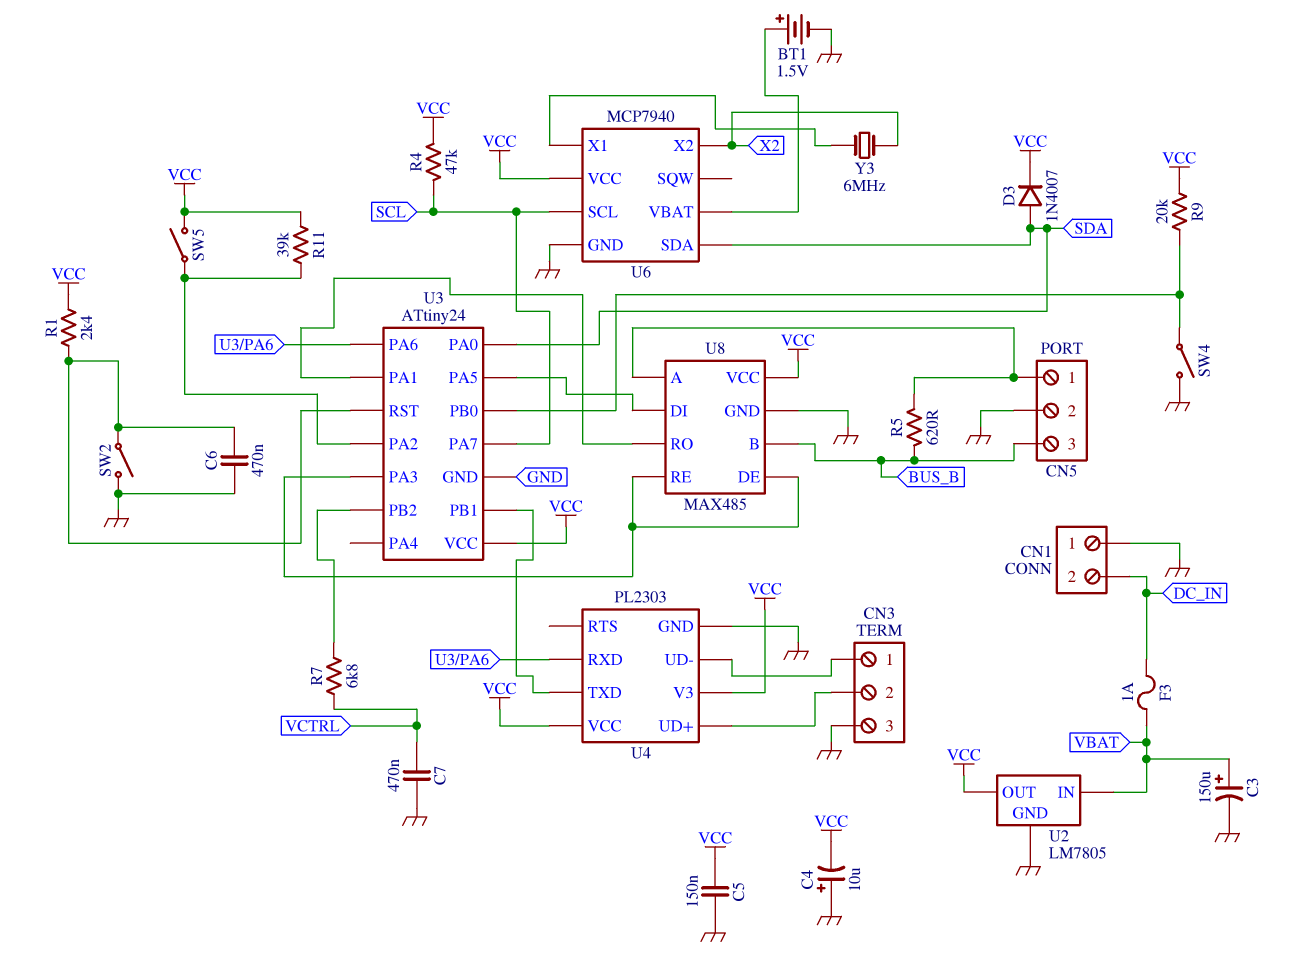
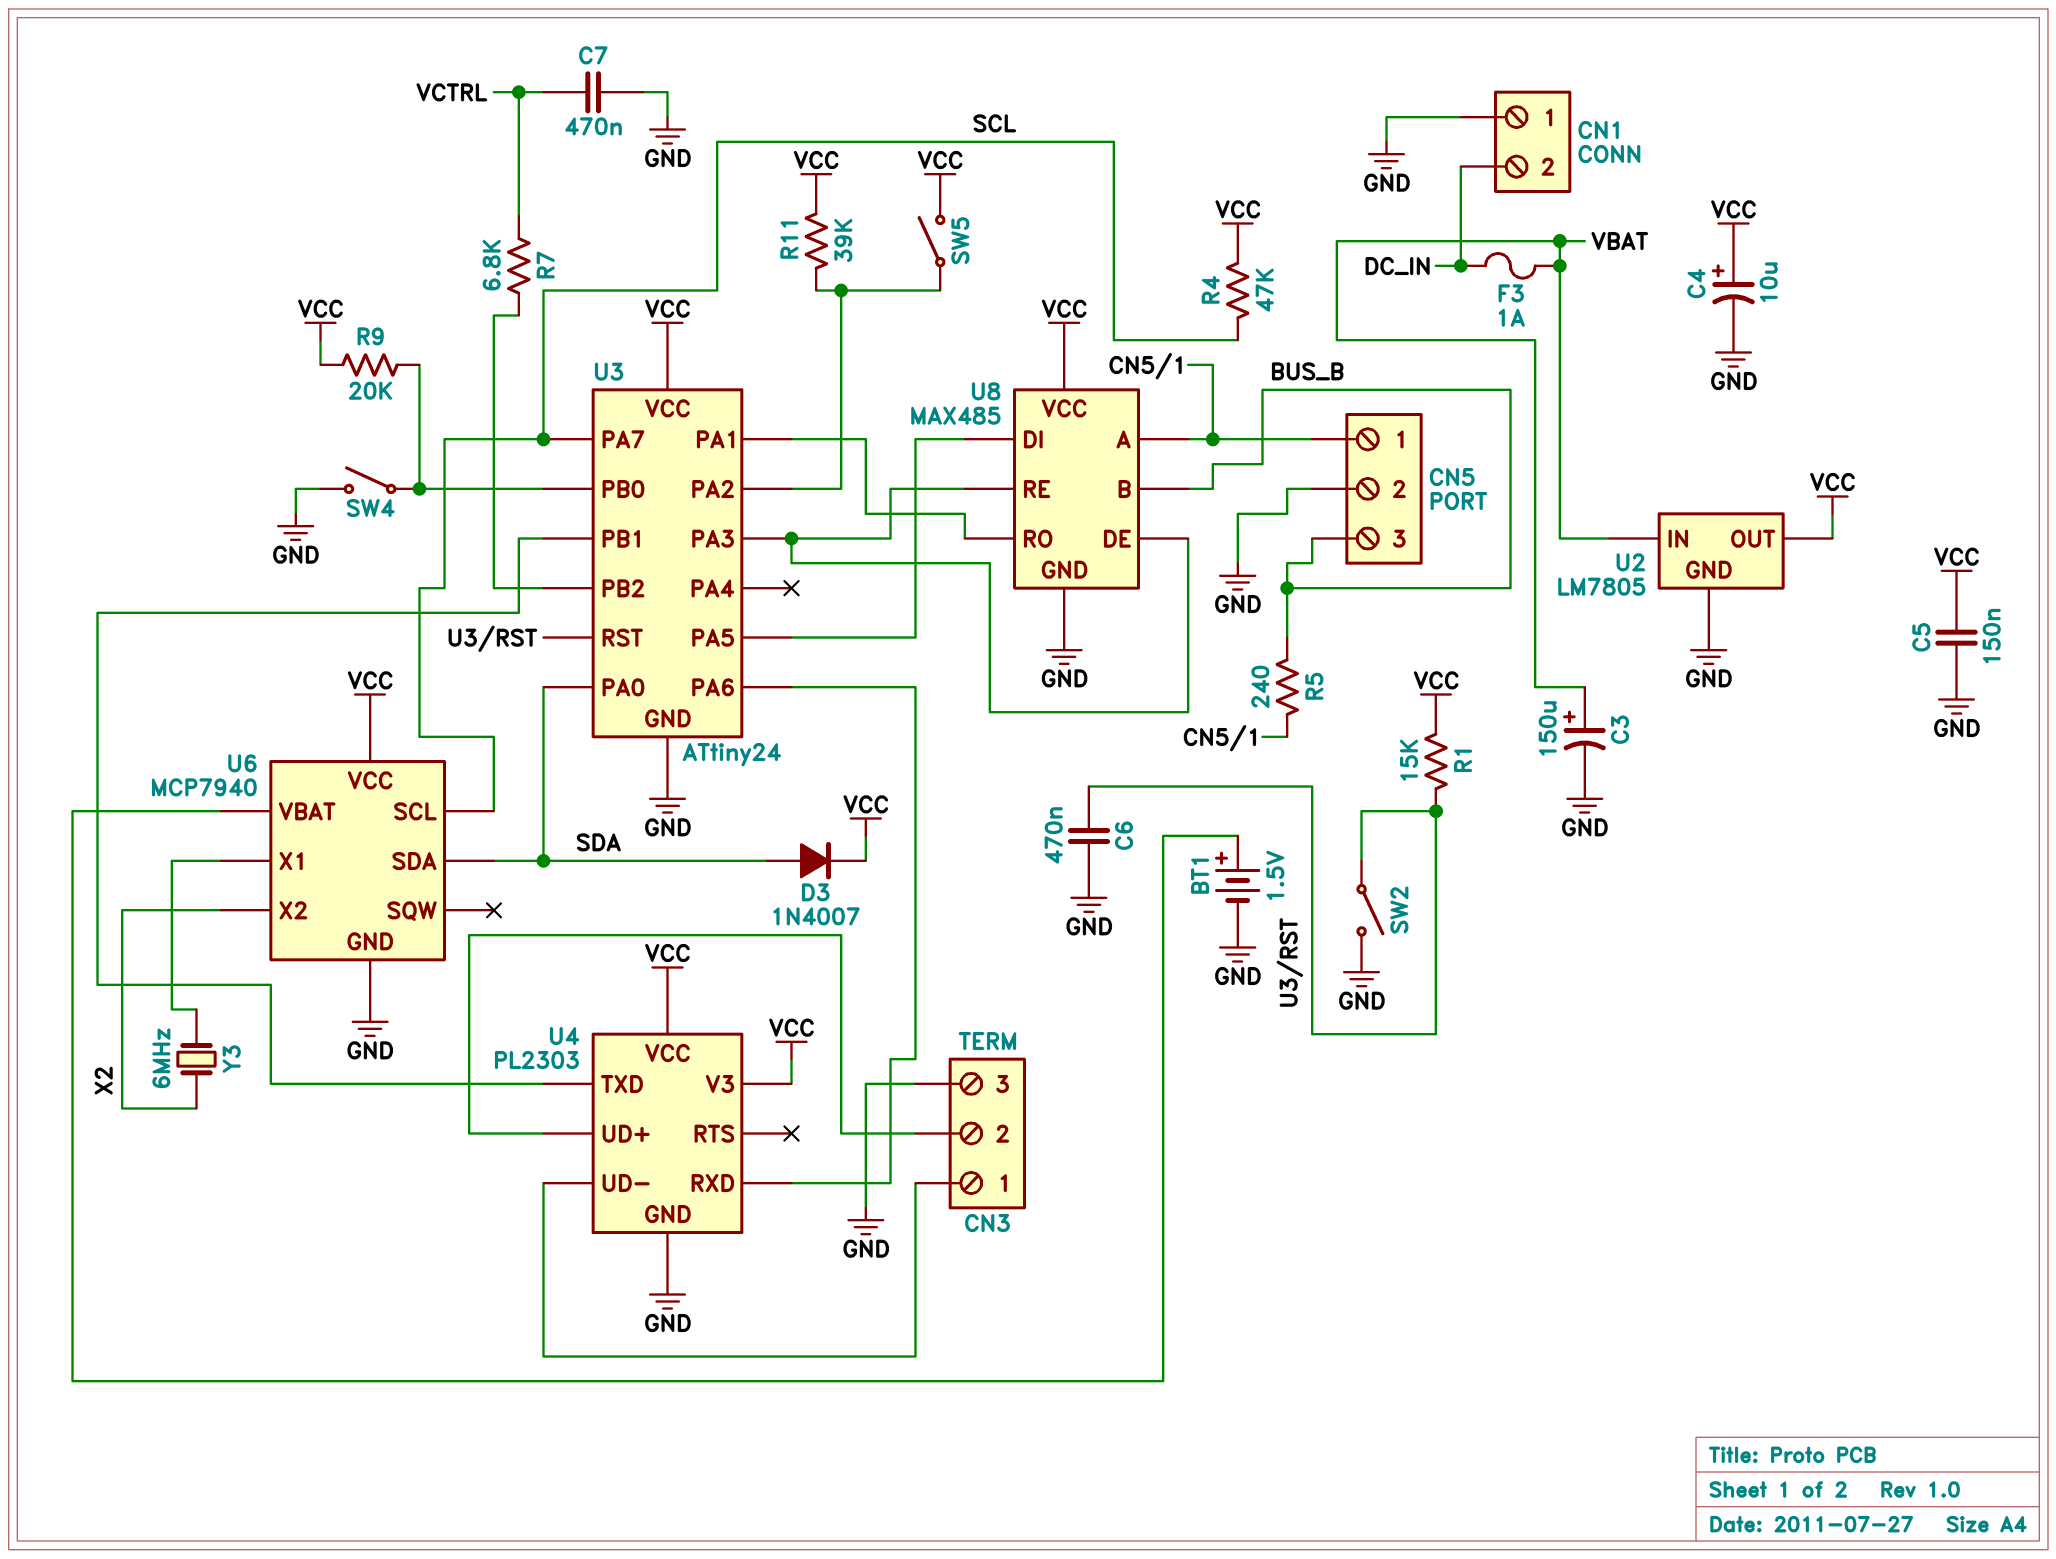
C4: 10uF (plus GND, minus VCC) -> 10uF (plus VCC, minus GND)
R1: 2.4k (U3/RST, VCC) -> 15k (U3/RST, VCC)
R5: 620 (BUS_B, CN5/1) -> 240 (BUS_B, CN5/1)

